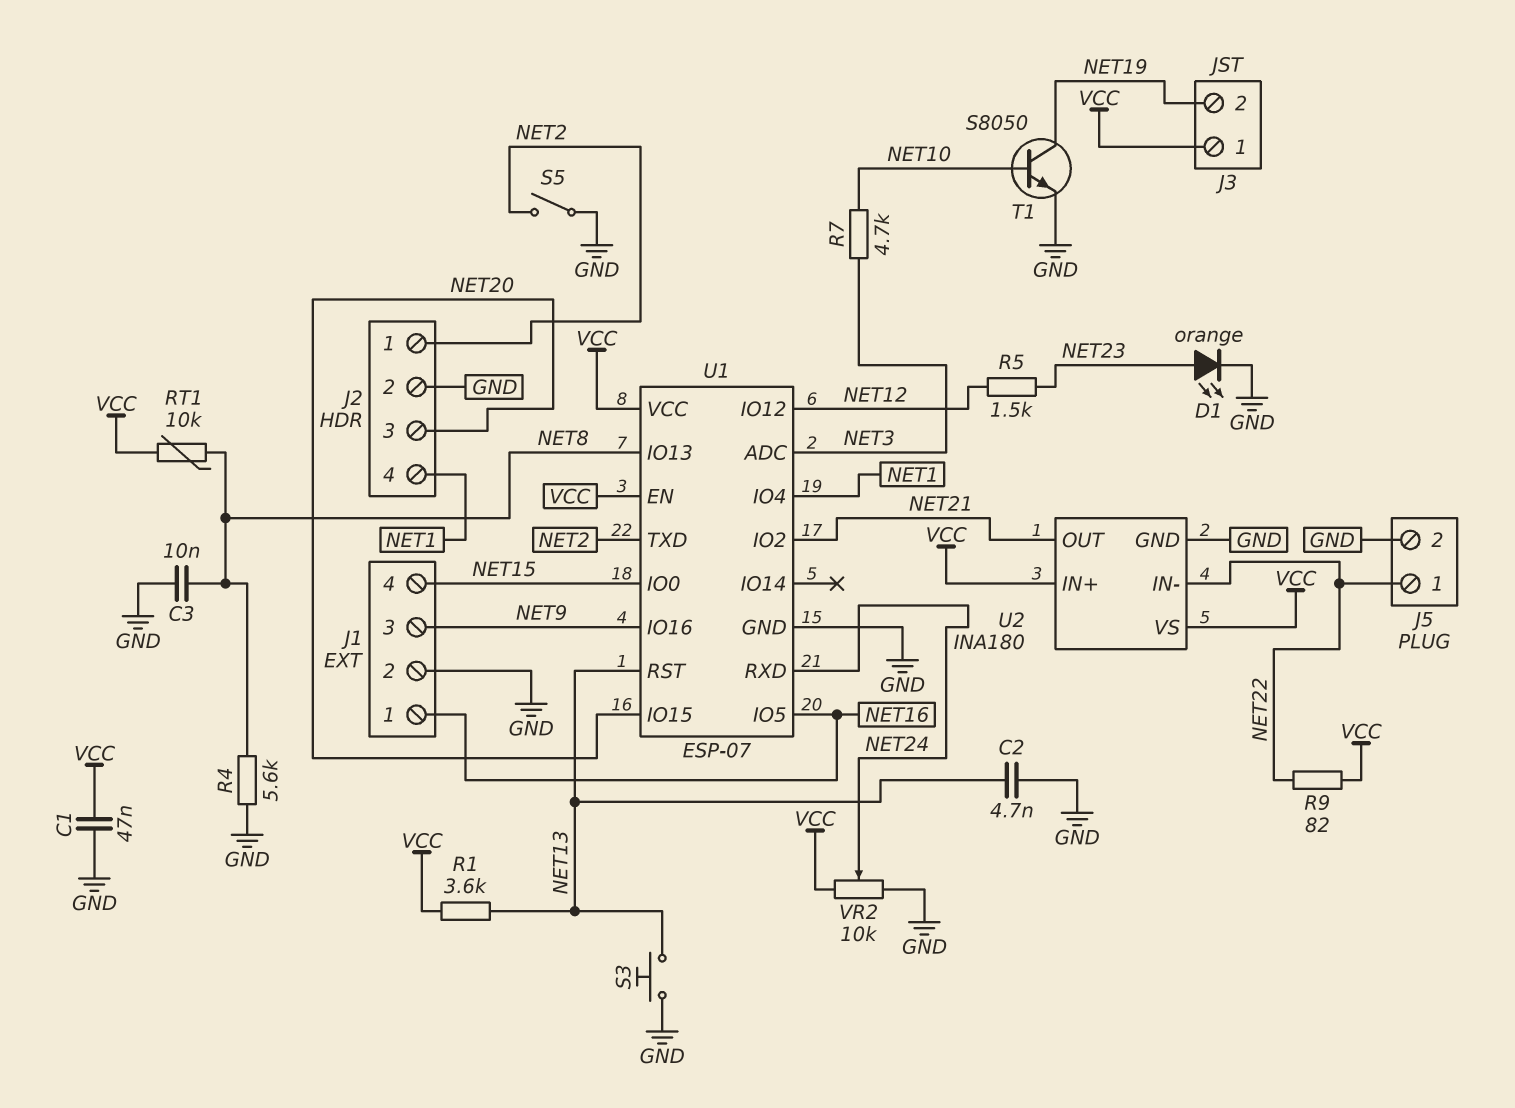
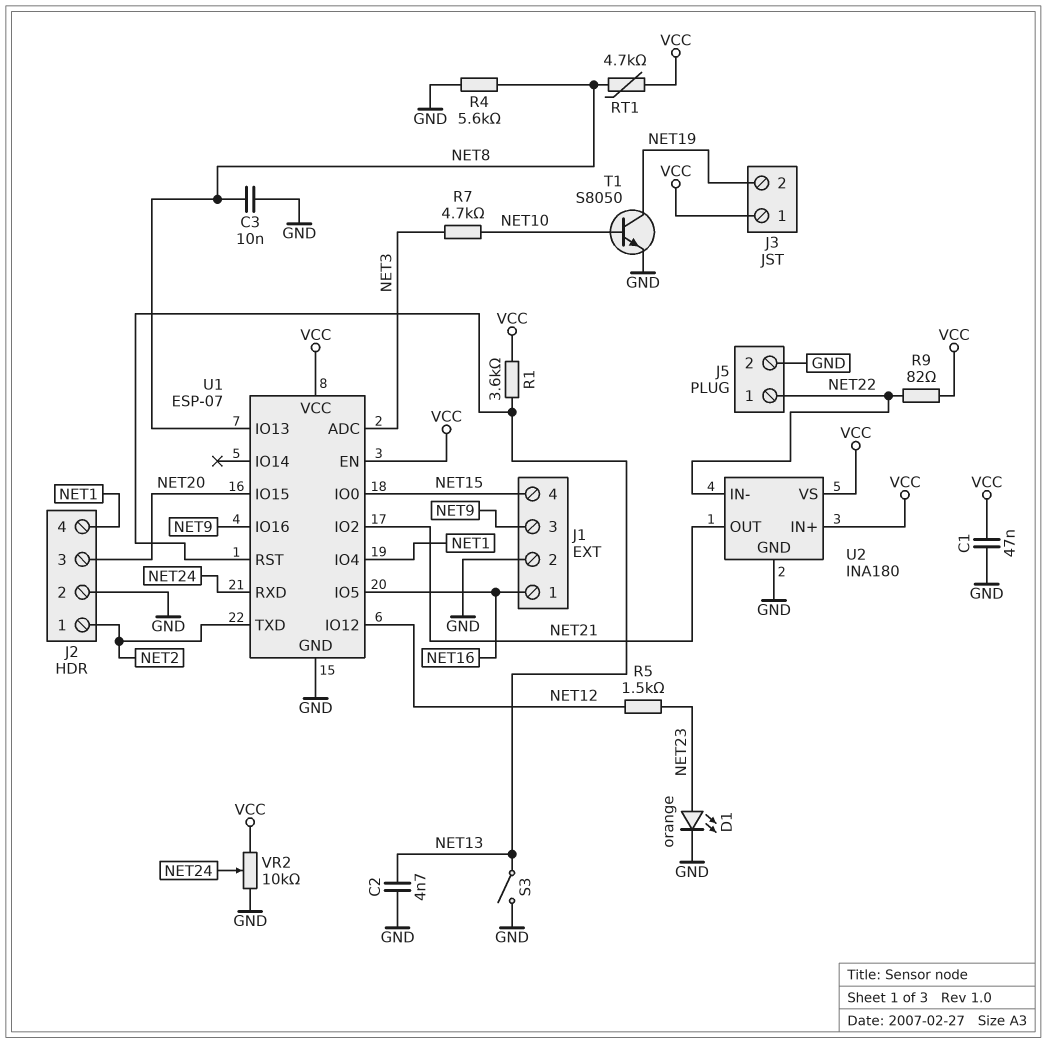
RT1: 10k (NET8, VCC) -> 4.7k (NET8, VCC)
S3: button (GND, NET13) -> switch (GND, NET13)
S5: switch (GND, NET2) -> none

